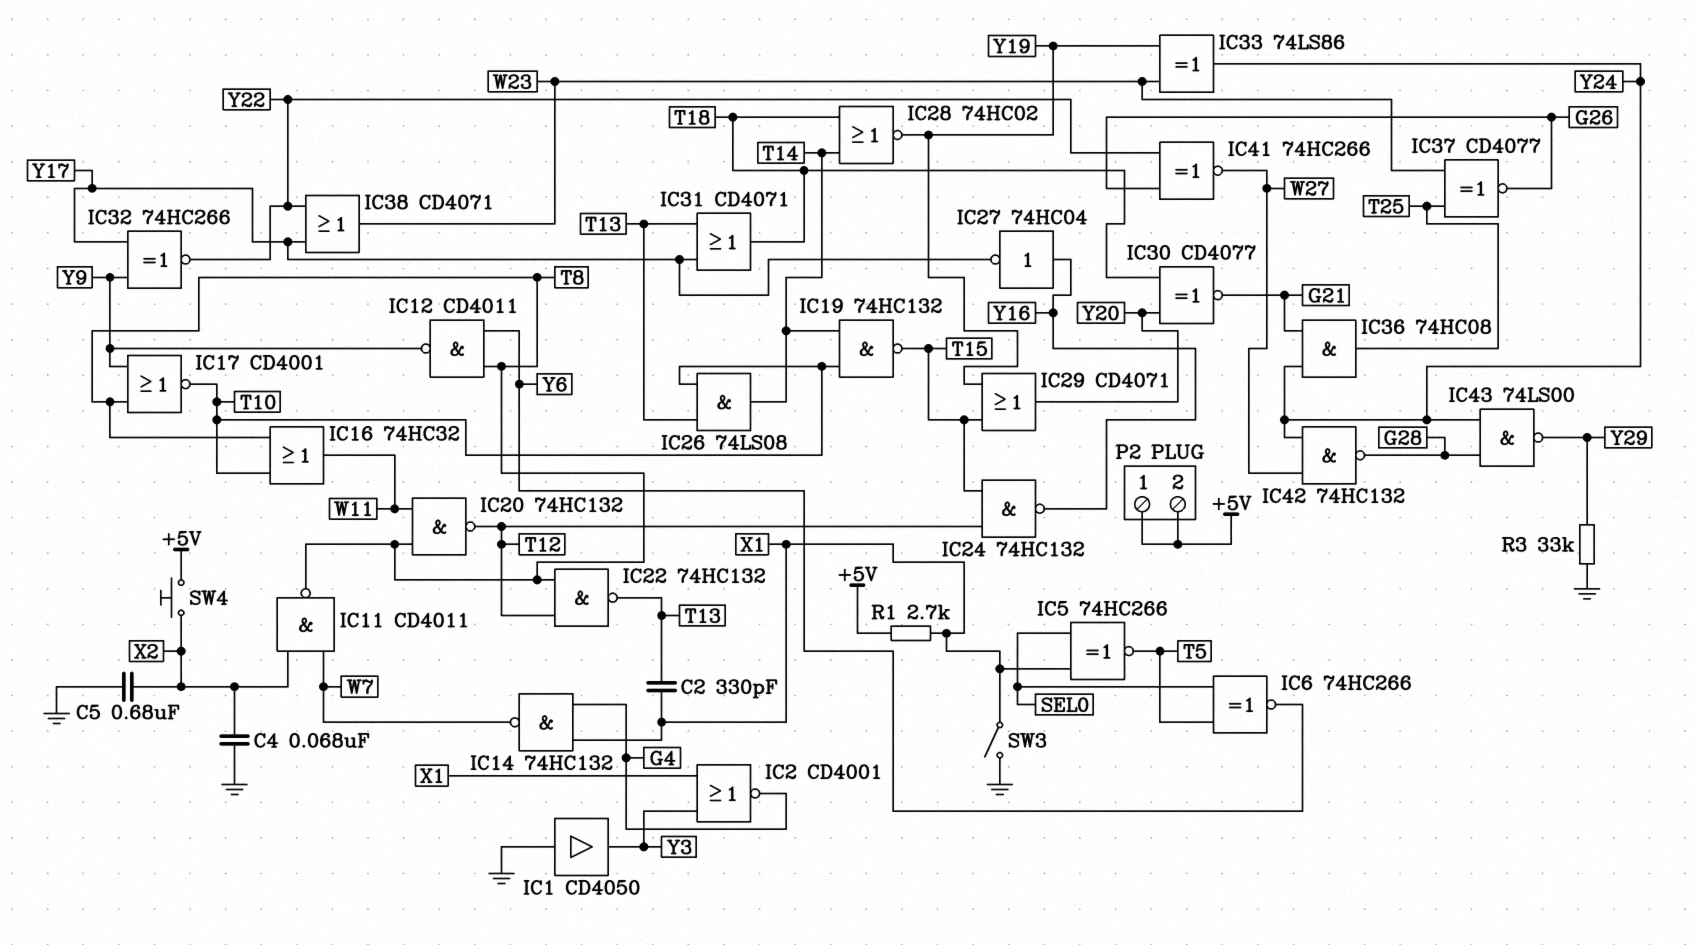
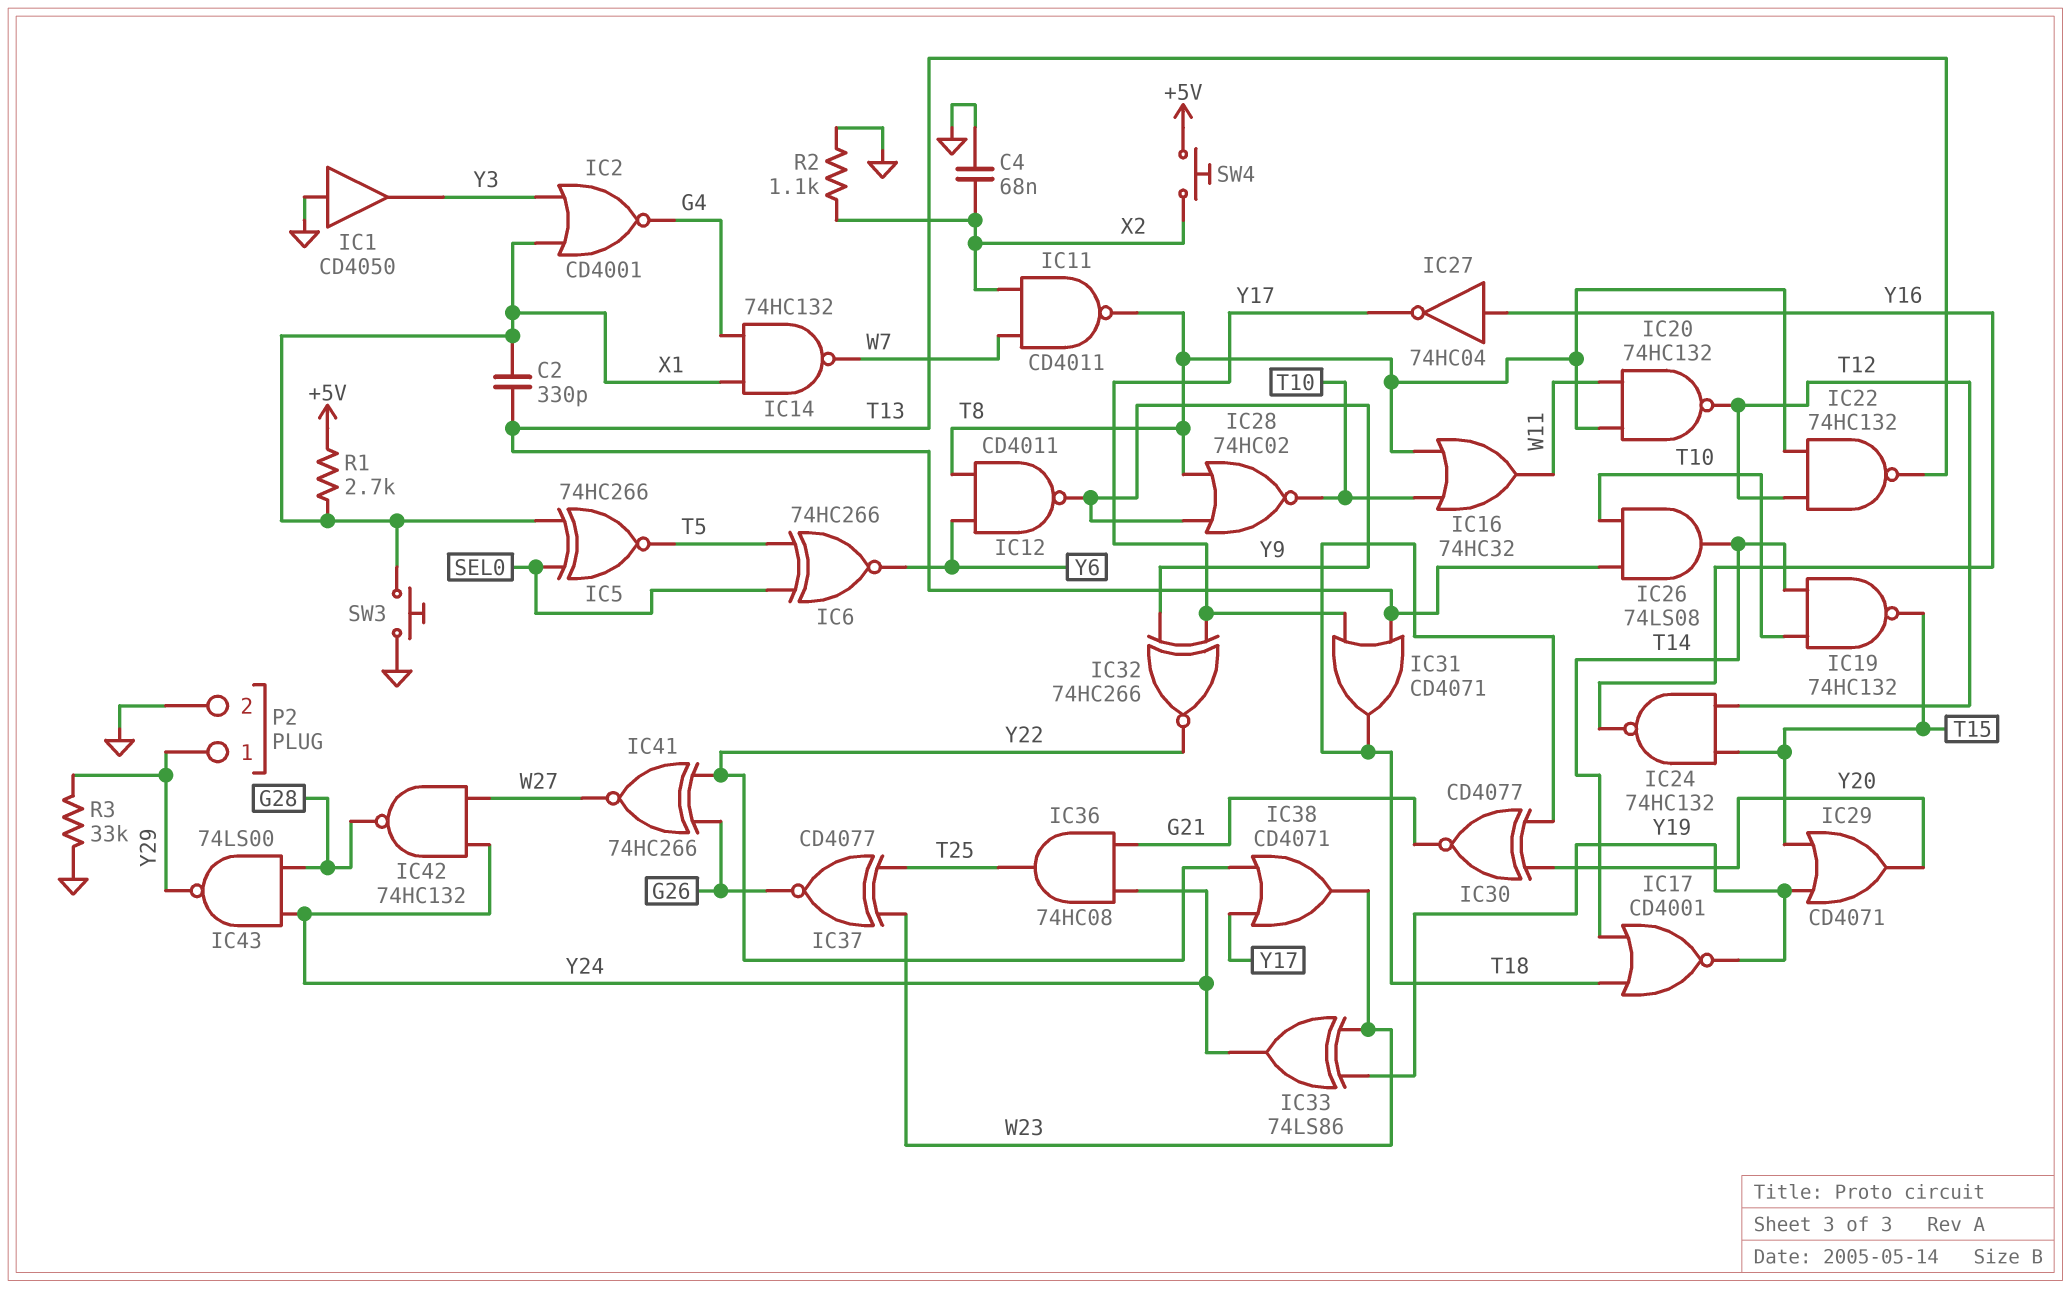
C5: 680nF (GND, X2) -> none
IC17: NOR CD4001 (in T8, in Y9, out T10) -> NOR CD4001 (in T14, in T18, out Y19)
IC28: NOR 74HC02 (in T14, in T18, out Y19) -> NOR 74HC02 (in T8, in Y9, out T10)
P2 pin 1: +5V -> Y29
P2 pin 2: +5V -> GND
R2: none -> 1.1k (GND, X2)
SW3: switch (GND, X1) -> button (GND, X1)

